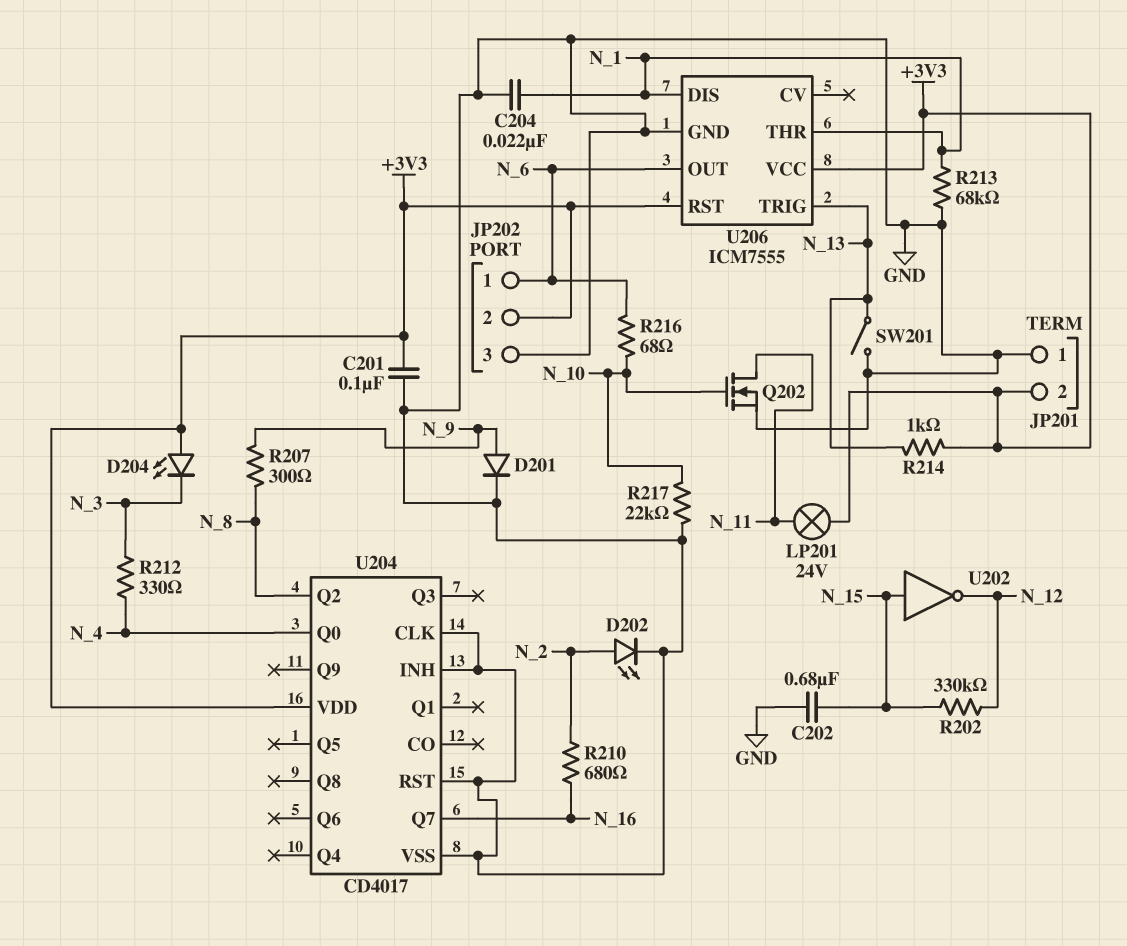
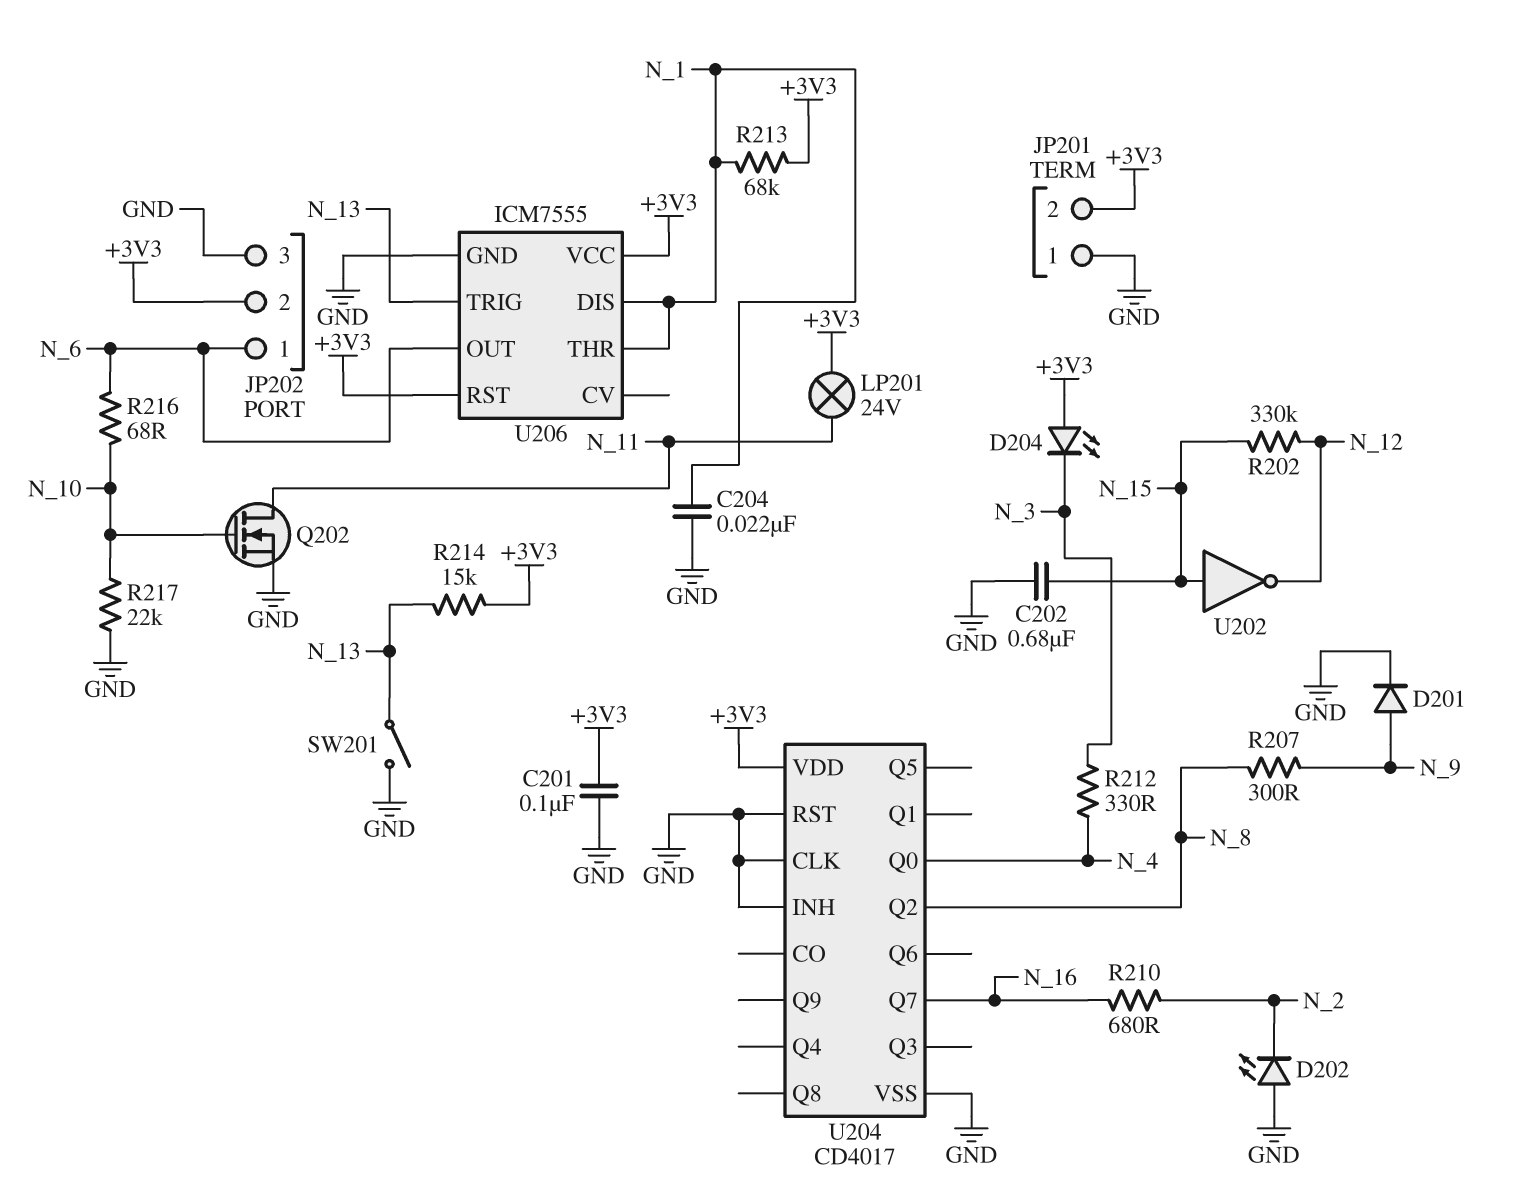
D202: LED (A N_2, K GND) -> LED (A GND, K N_2)
R213: 68k (GND, N_1) -> 68k (+3V3, N_1)
R214: 1k (+3V3, N_13) -> 15k (+3V3, N_13)

